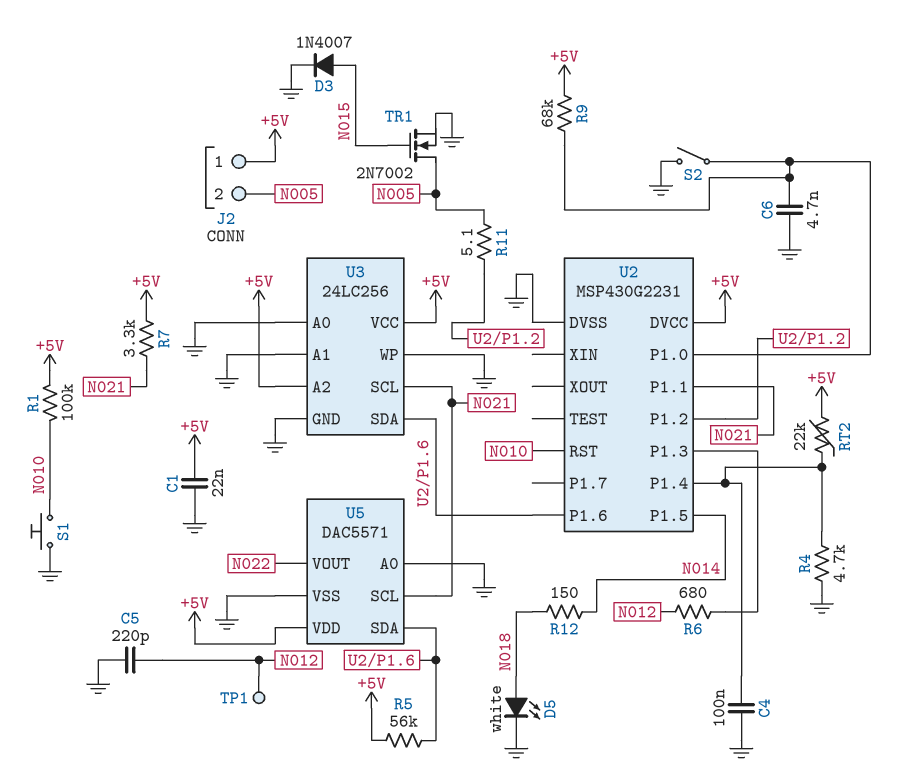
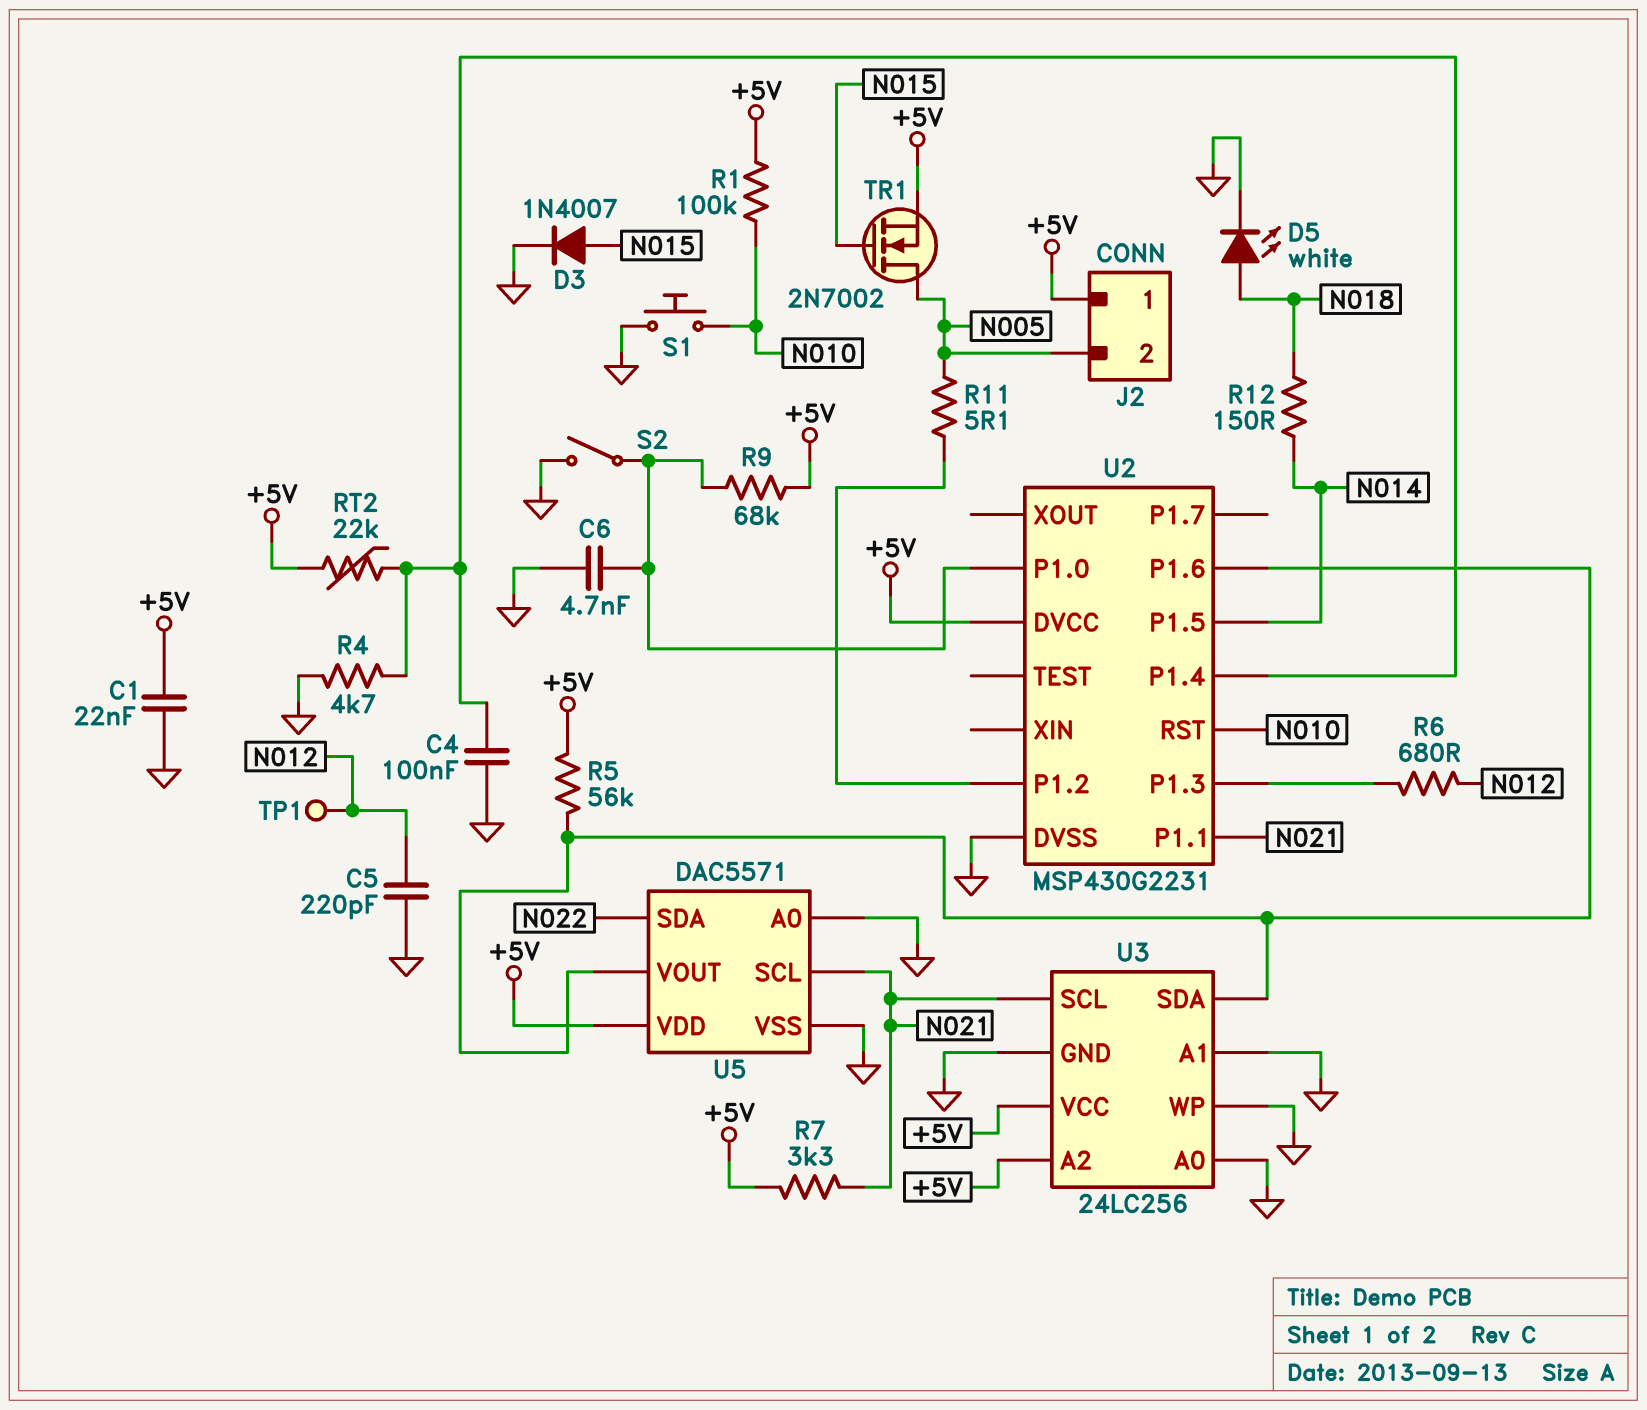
TR1: NMOS 2N7002 (G N015, D N005, S GND) -> NMOS 2N7002 (G N015, D N005, S +5V)
U5 pin SDA: U2/P1.6 -> N022
U5 pin VOUT: N022 -> U2/P1.6

